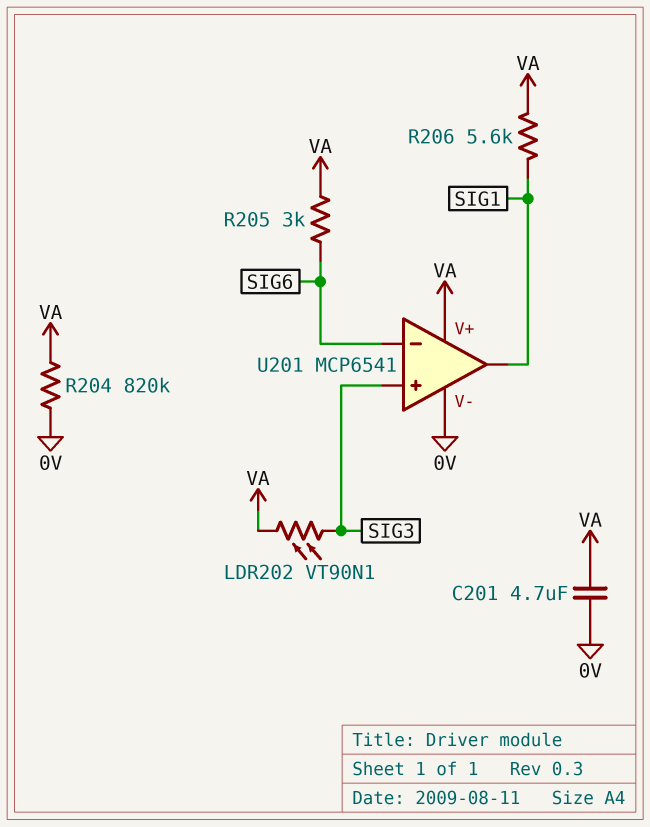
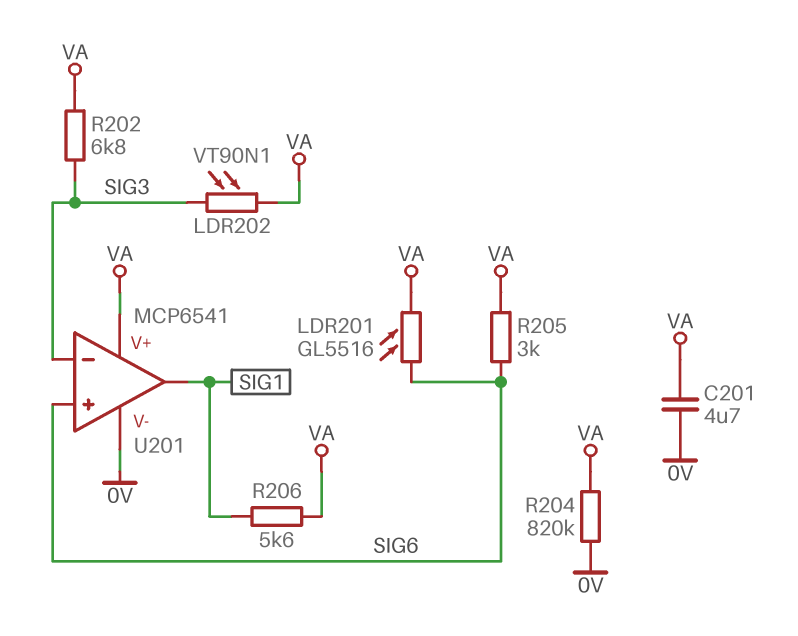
LDR201: none -> GL5516 (SIG6, VA)
R202: none -> 6.8k (SIG3, VA)
U201 pin in+: SIG3 -> SIG6
U201 pin in-: SIG6 -> SIG3

